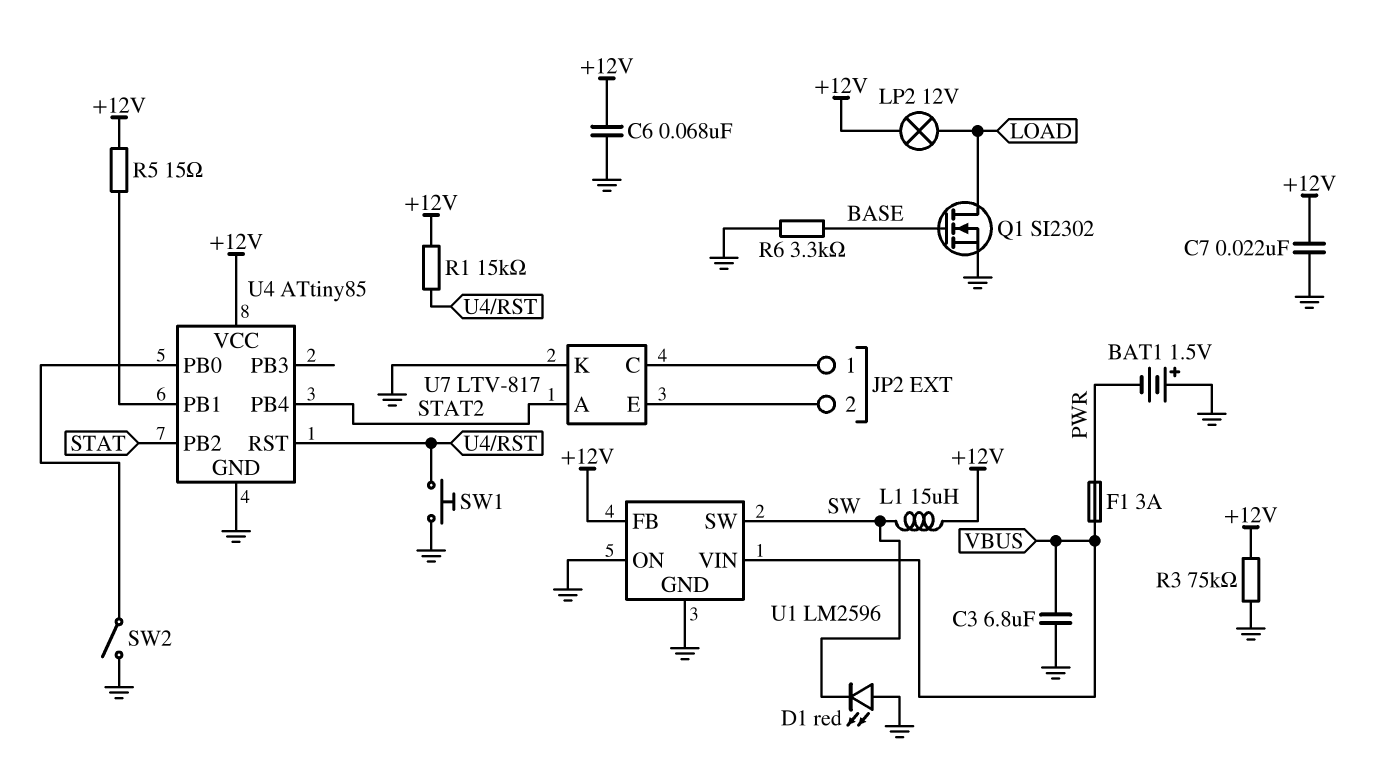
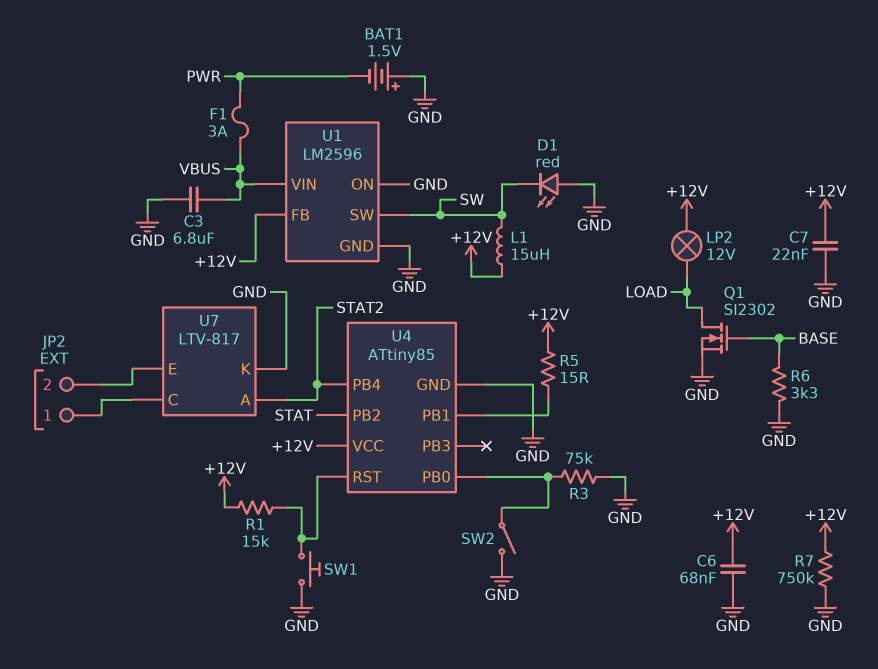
R3: 75k (+12V, GND) -> 75k (GND, U4/PB0)
R7: none -> 750k (+12V, GND)

